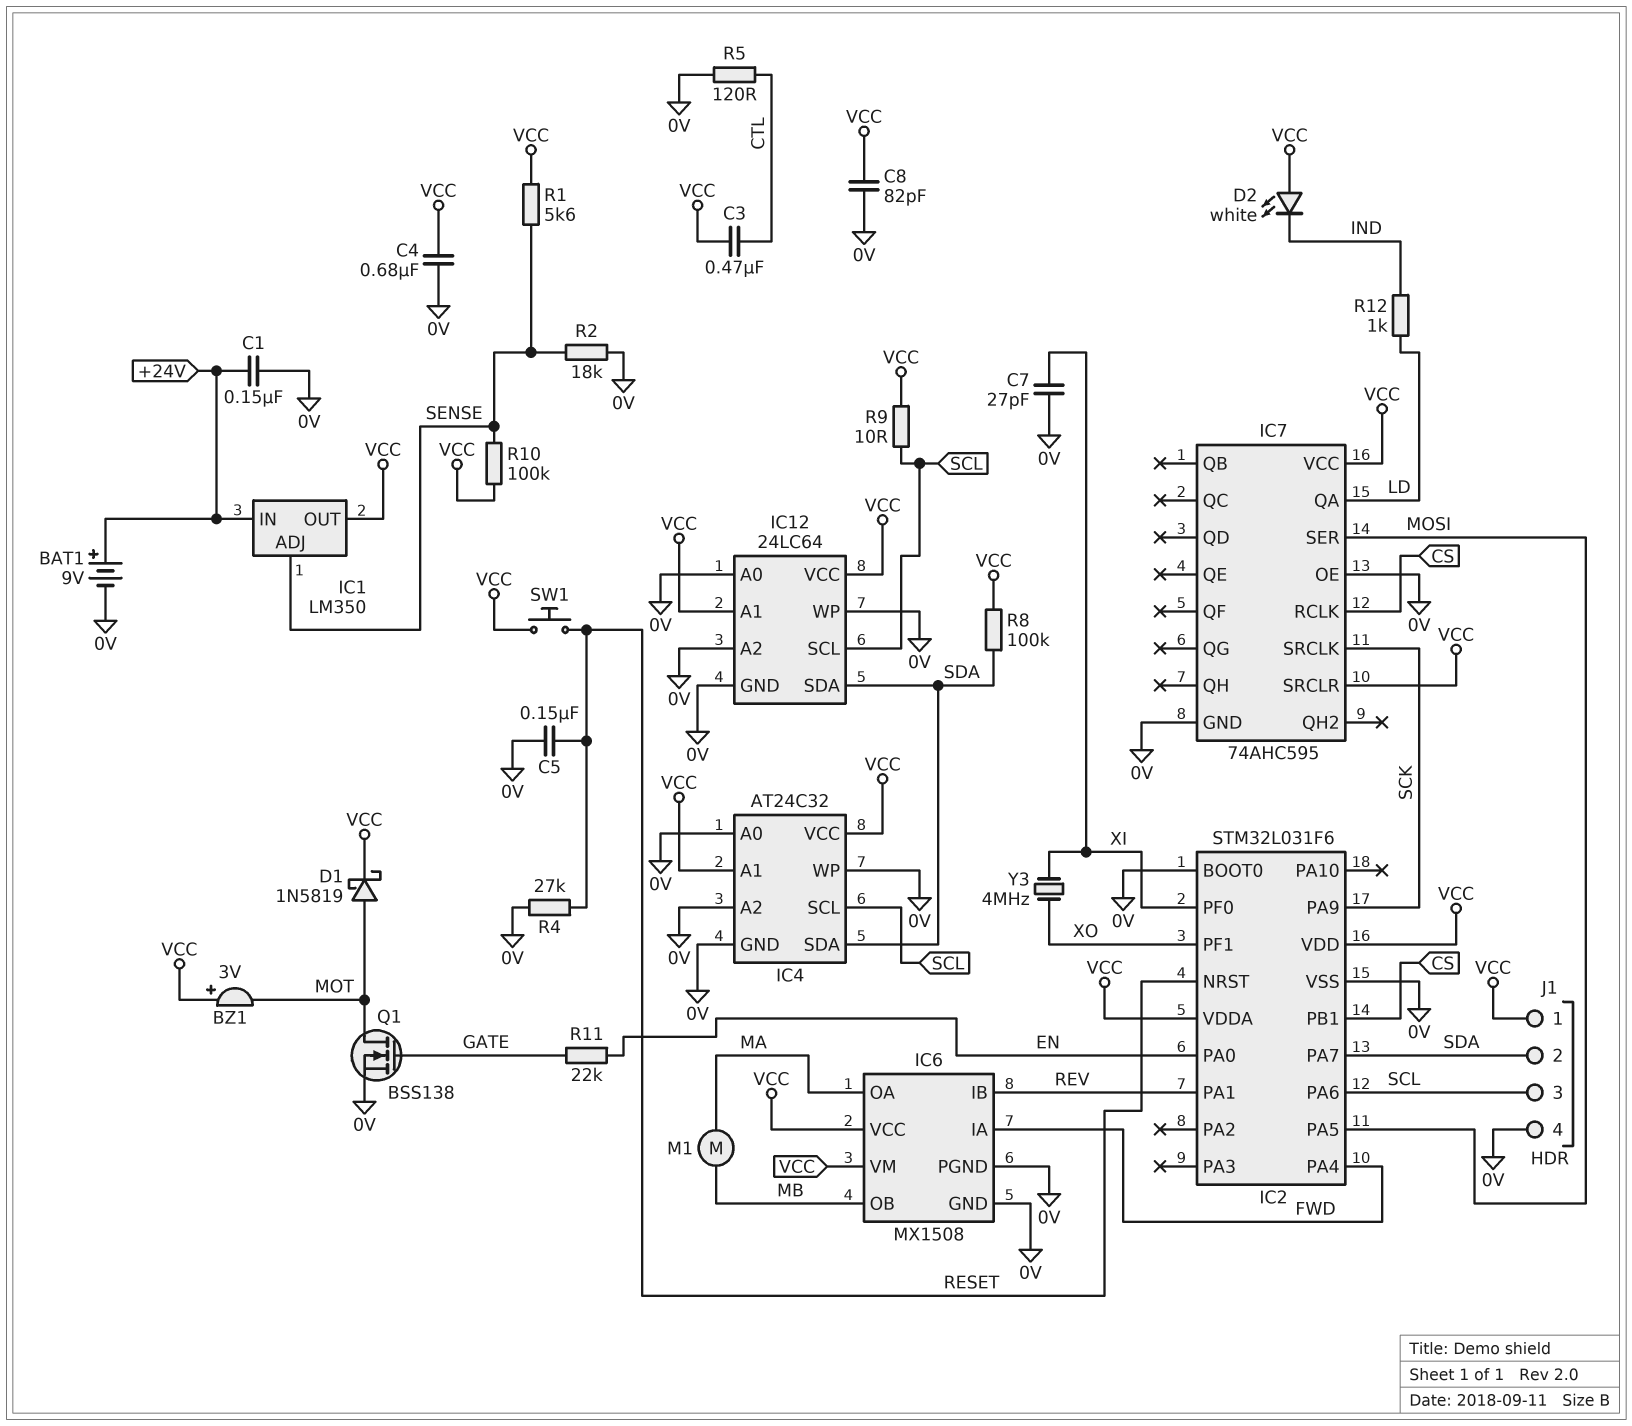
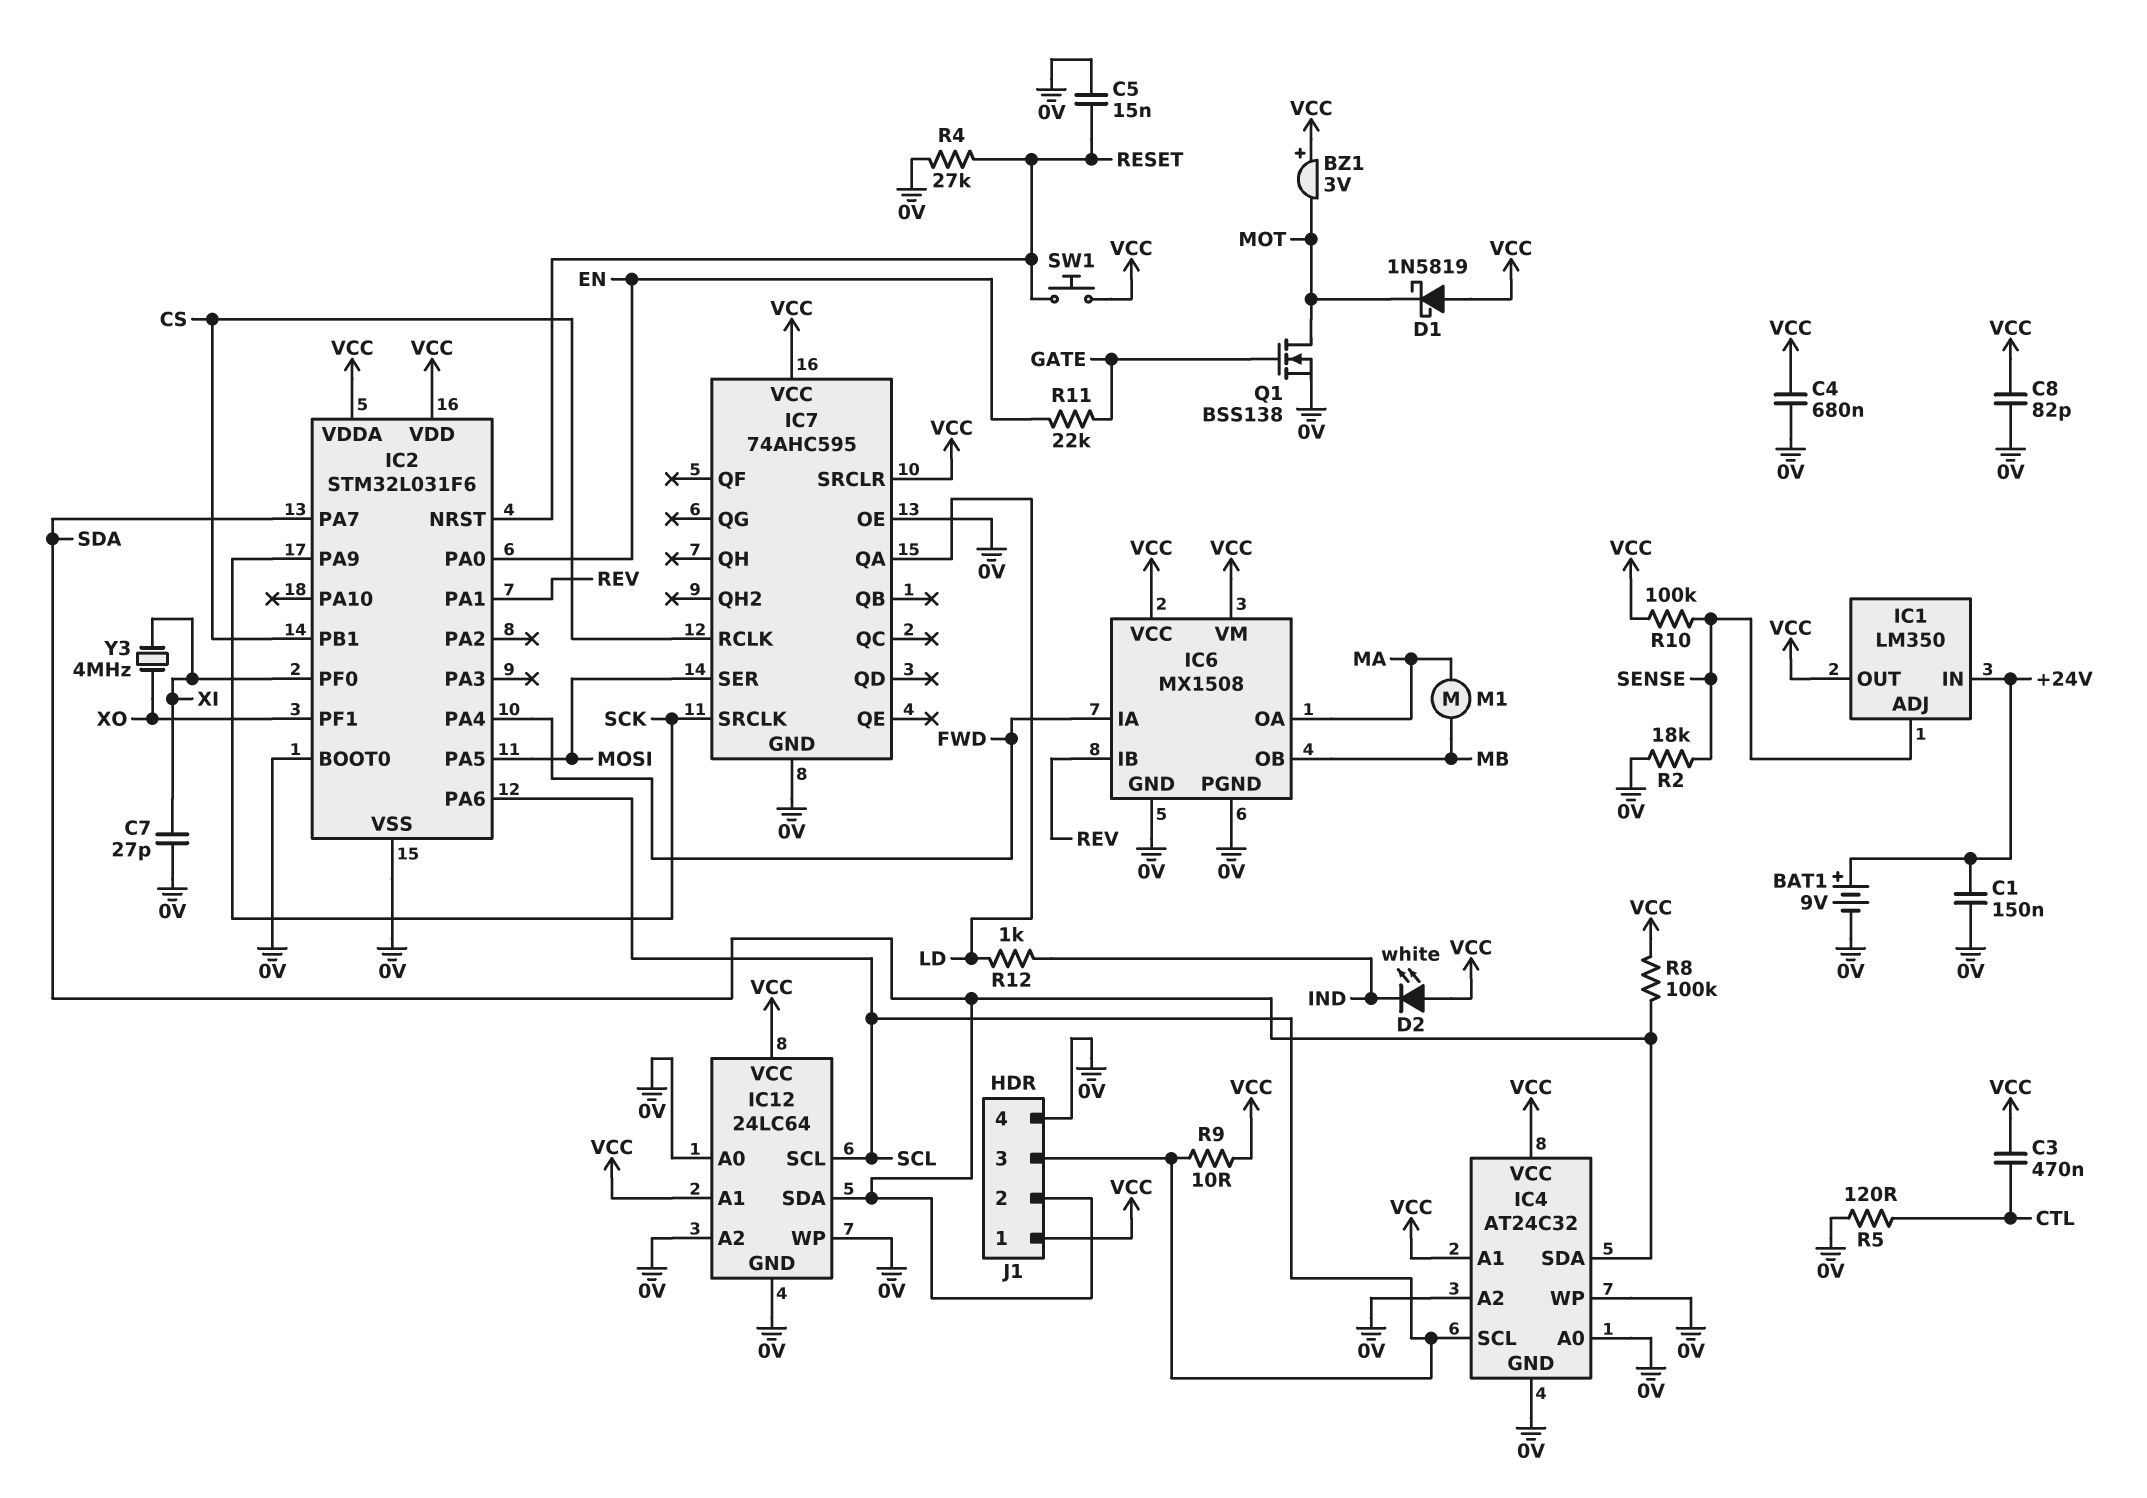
C5: 150nF (0V, RESET) -> 15nF (0V, RESET)
D1: schottky 1N5819 (A MOT, K VCC) -> schottky 1N5819 (A VCC, K MOT)
R1: 5.6k (SENSE, VCC) -> none

